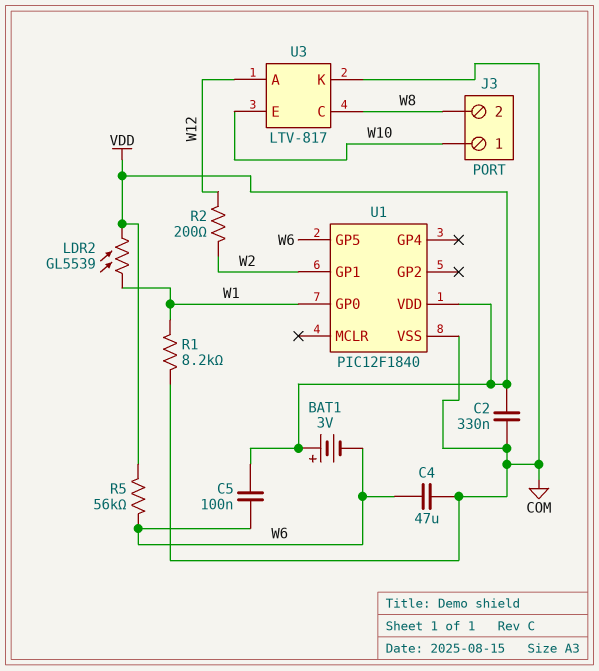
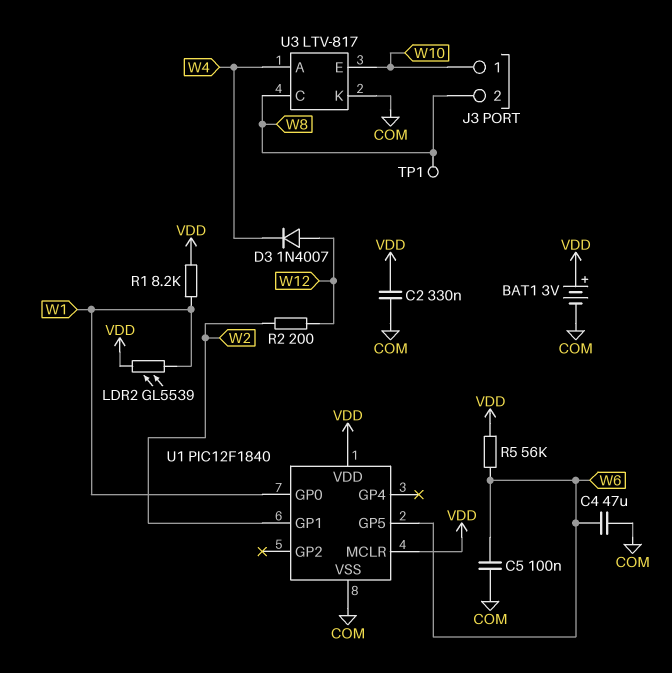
BAT1: 3V (plus VDD, minus W6) -> 3V (plus VDD, minus COM)
C5: 100nF (VDD, W6) -> 100nF (COM, W6)
D3: none -> diode 1N4007 (A W12, K W4)
R1: 8.2k (COM, W1) -> 8.2k (VDD, W1)
TP1: none -> test point (W8)
U1 pin MCLR: none -> VDD
U3 pin A: W12 -> W4

